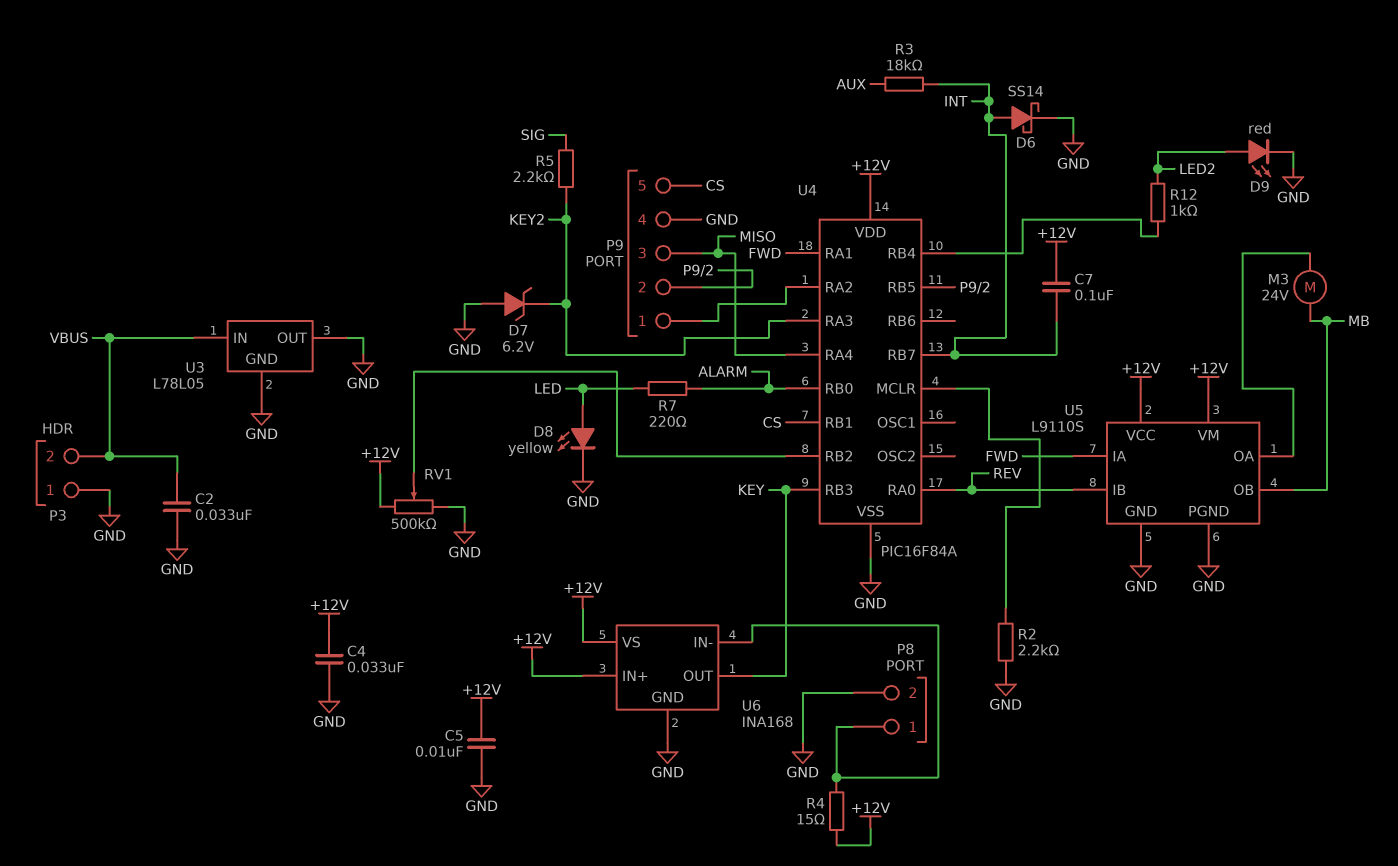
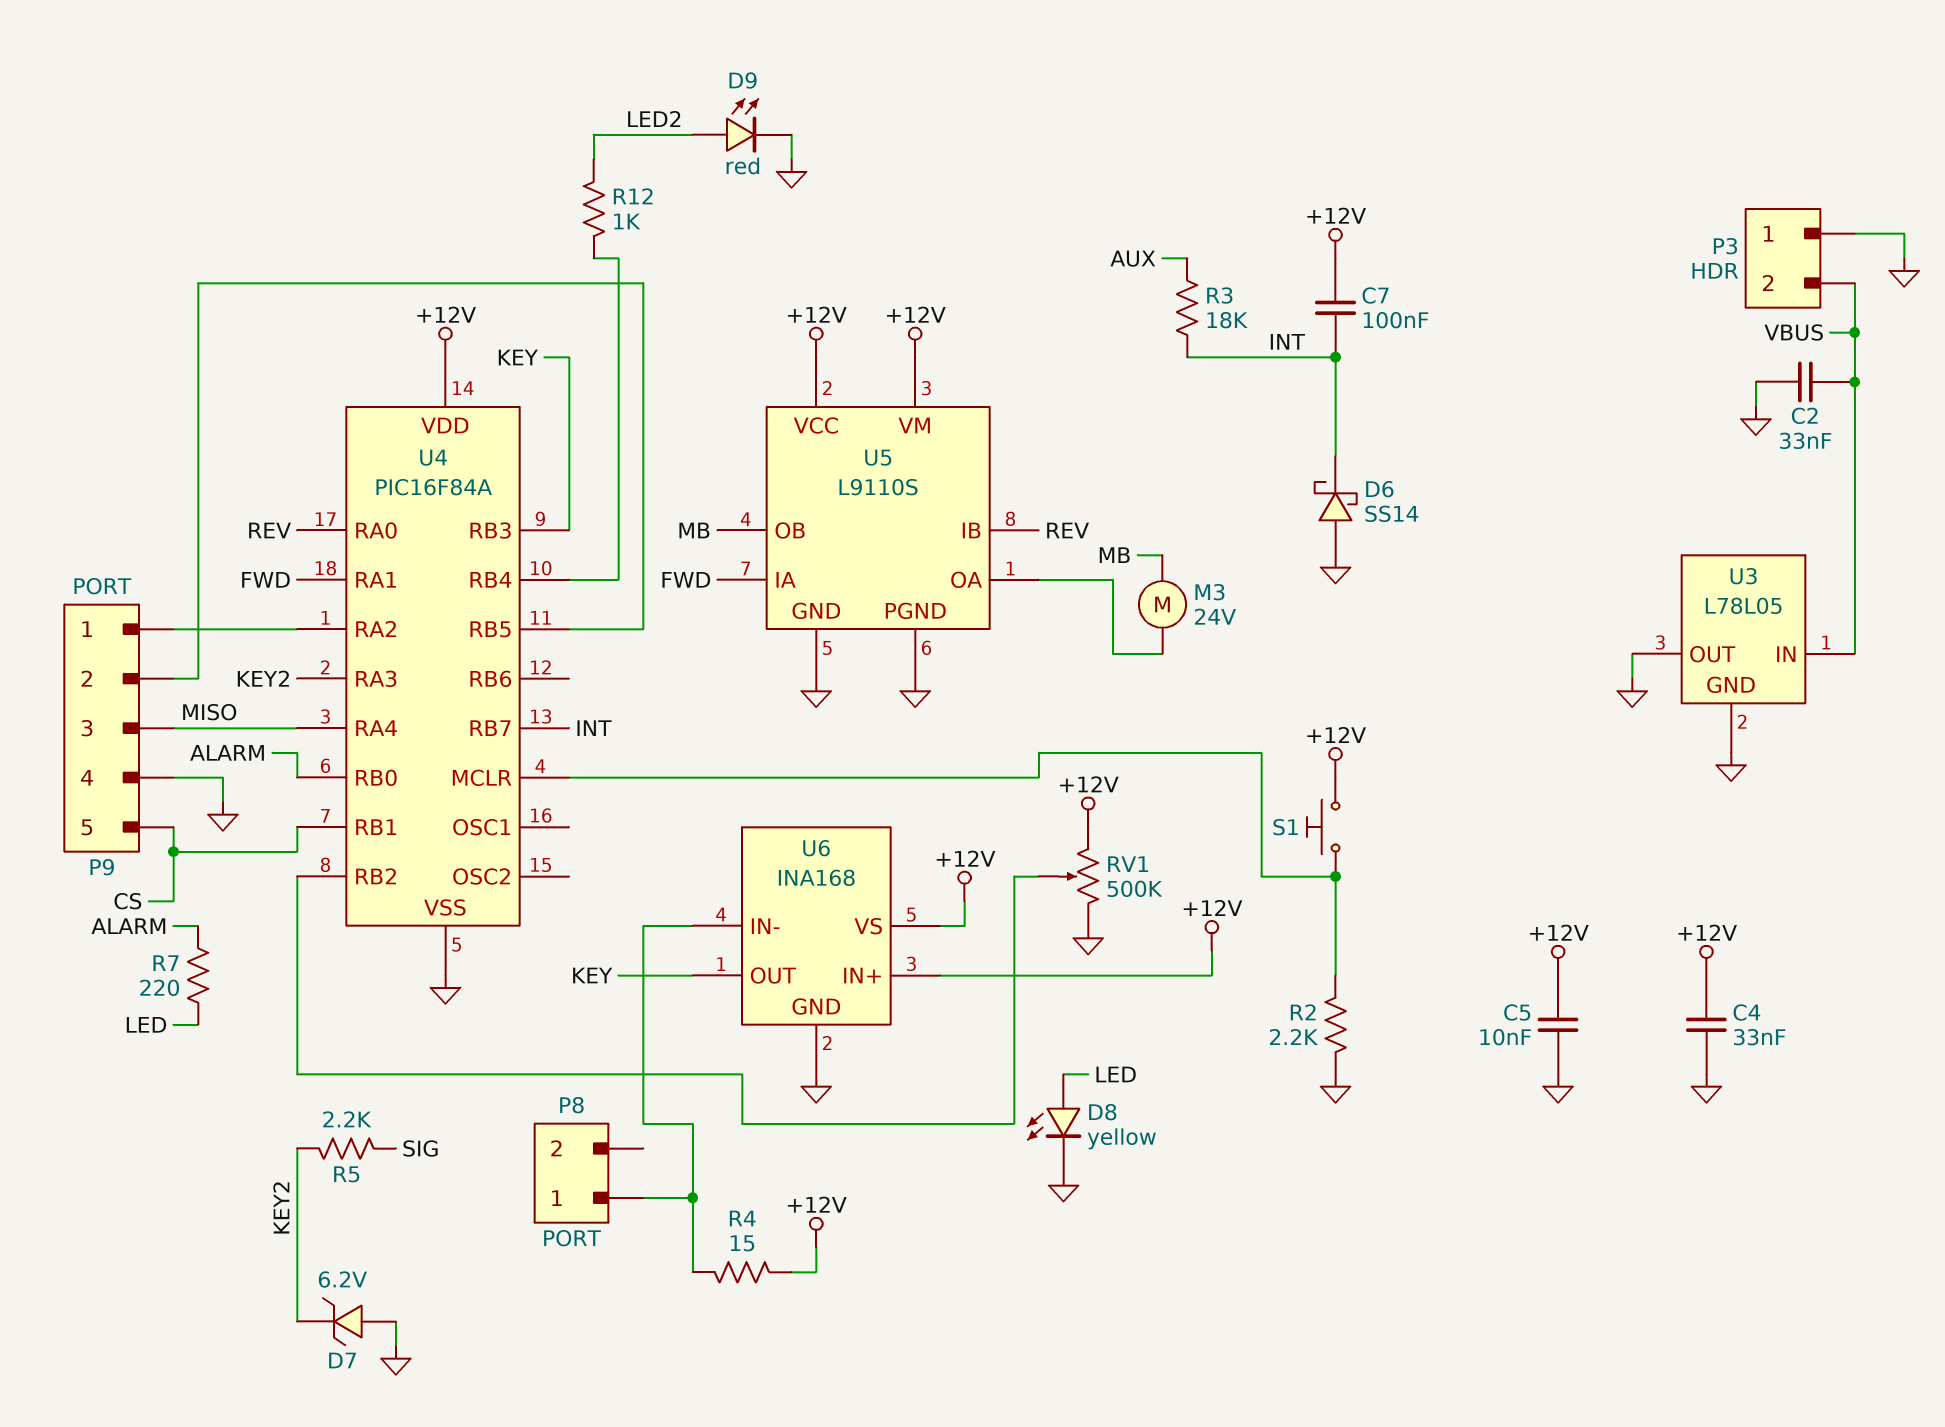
D6: schottky SS14 (A INT, K GND) -> schottky SS14 (A GND, K INT)
P8 pin 2: GND -> none
S1: none -> button (+12V, U4/MCLR)

